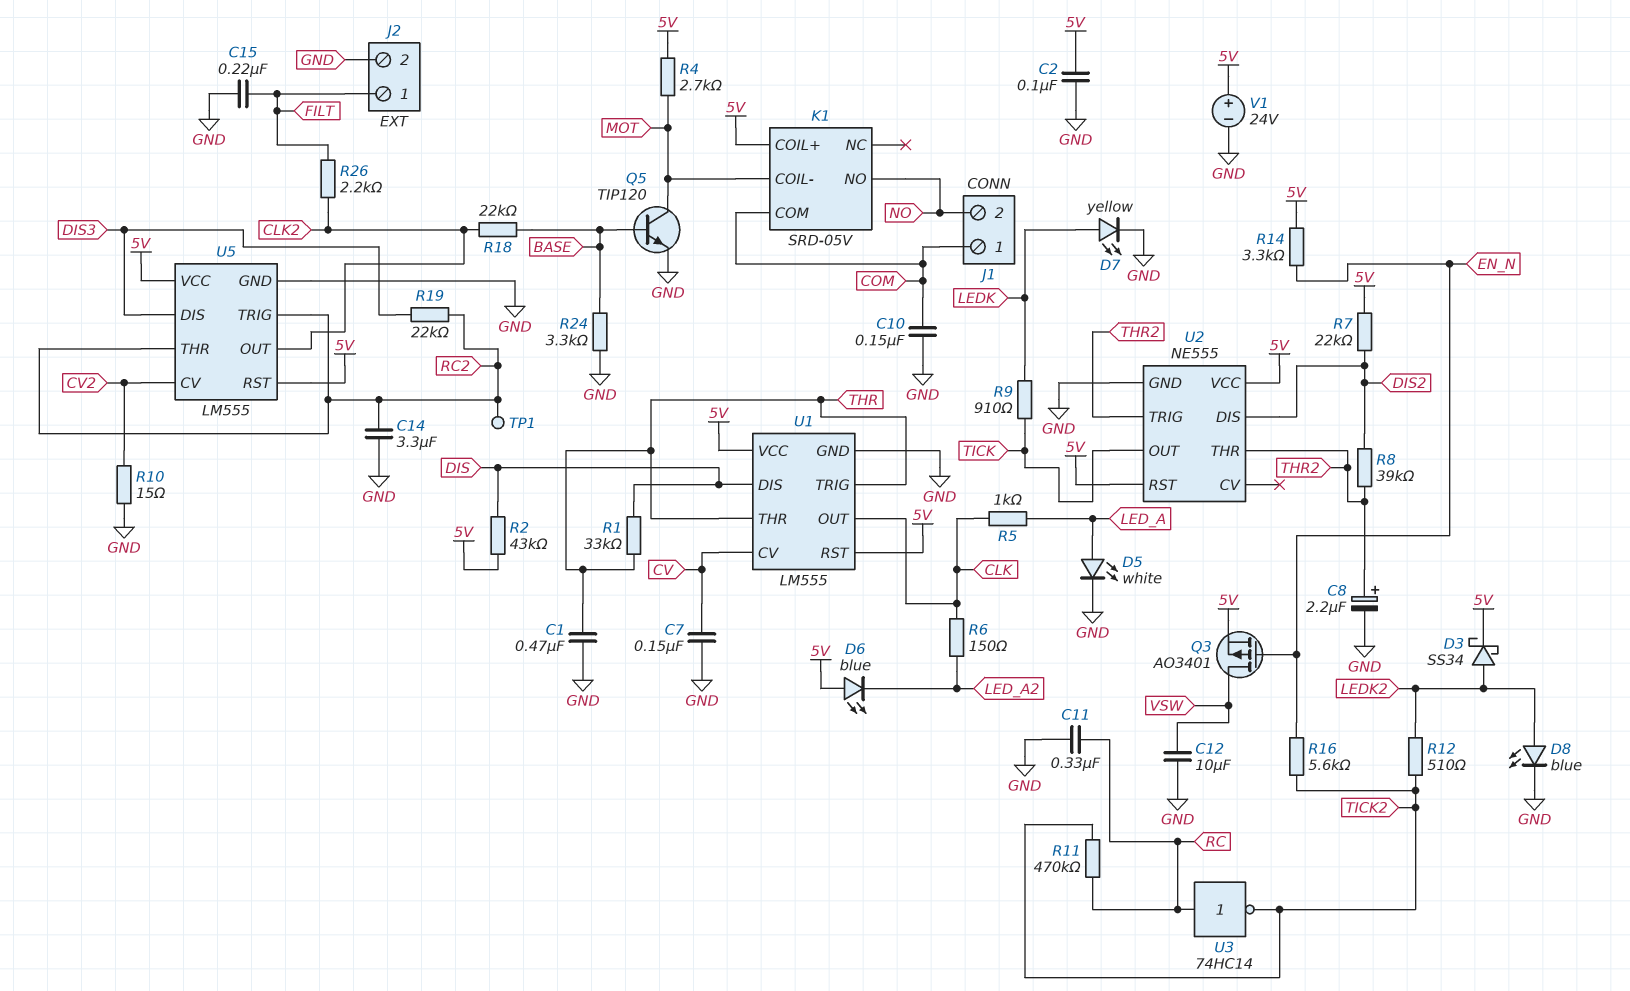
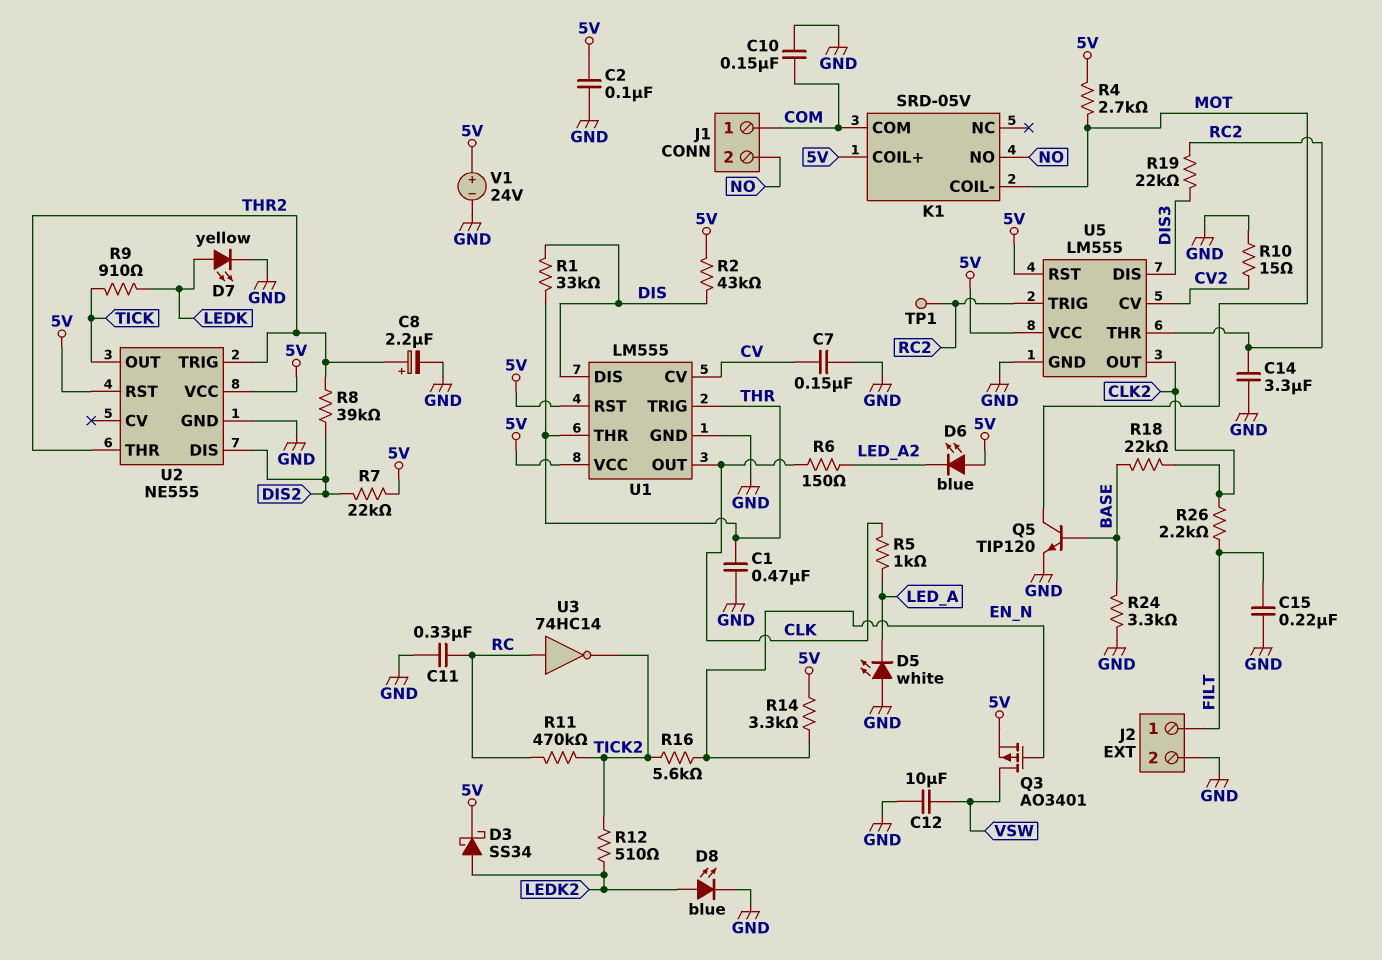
D5: LED white (A LED_A, K GND) -> LED white (A GND, K LED_A)

